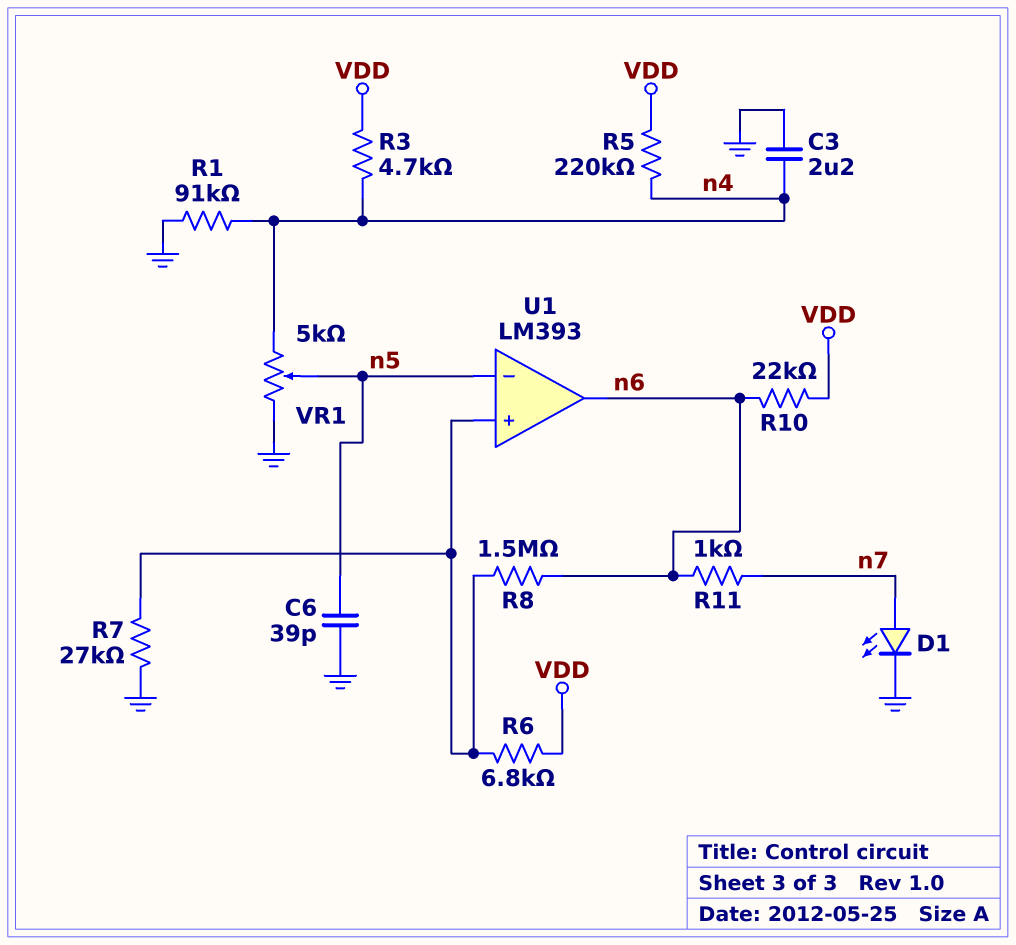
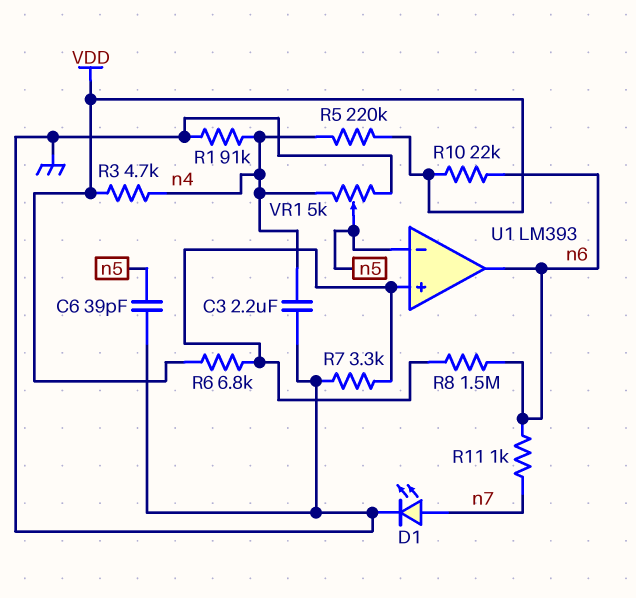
R7: 27k (GND, U1/in+) -> 3.3k (GND, U1/in+)

